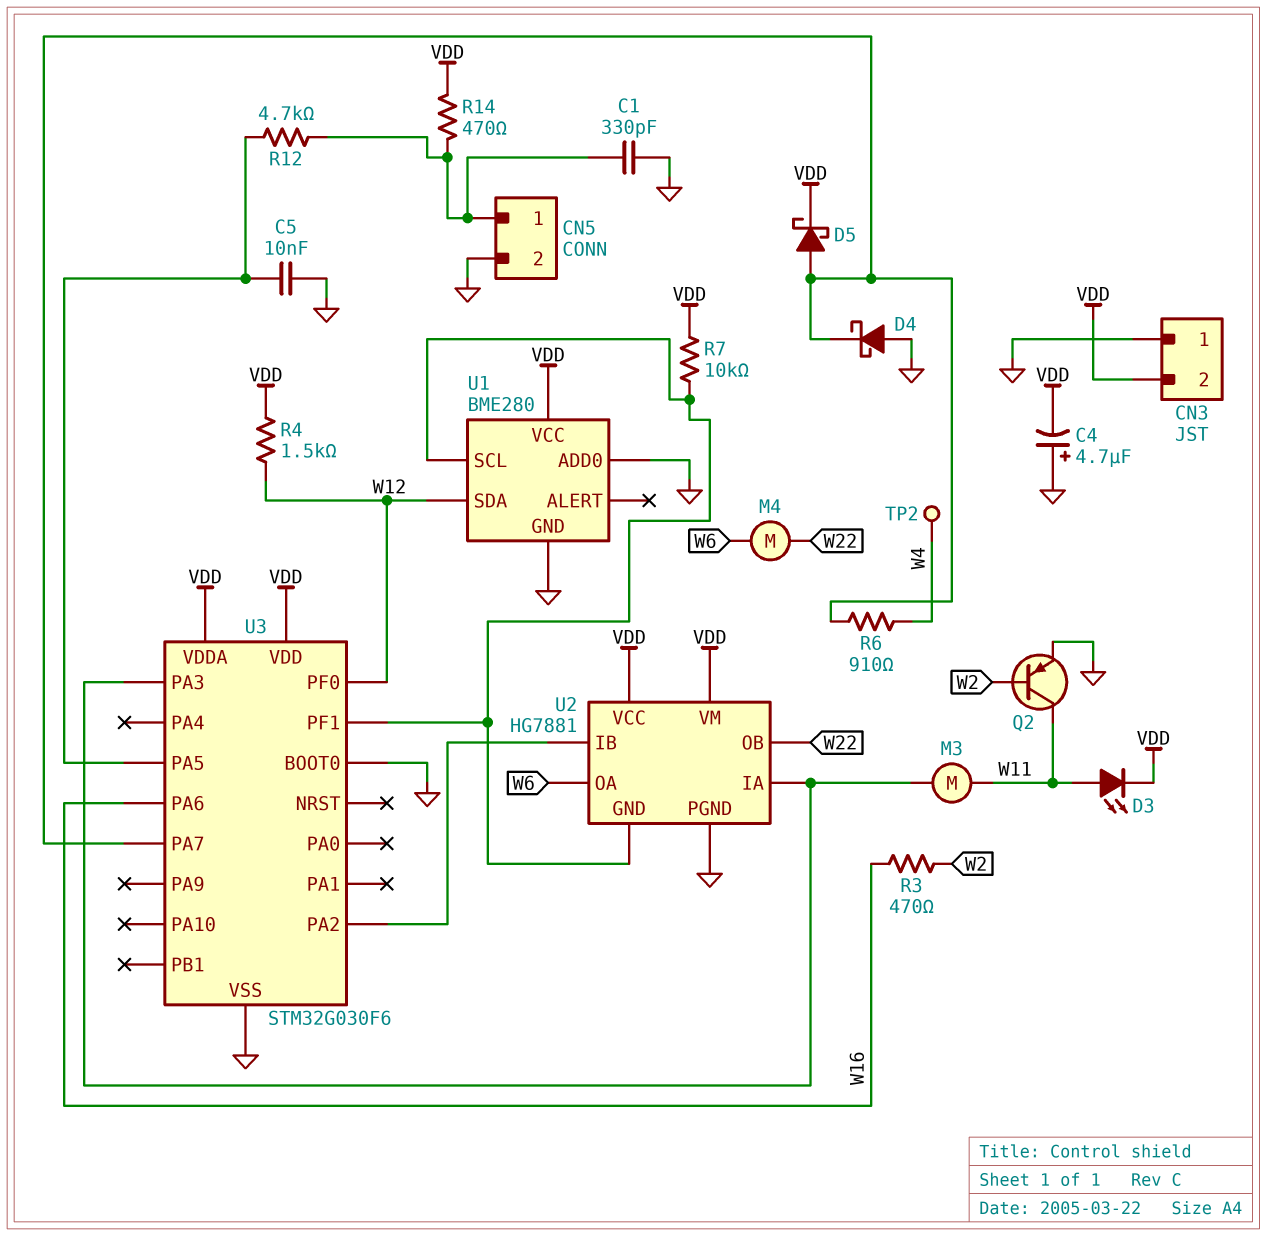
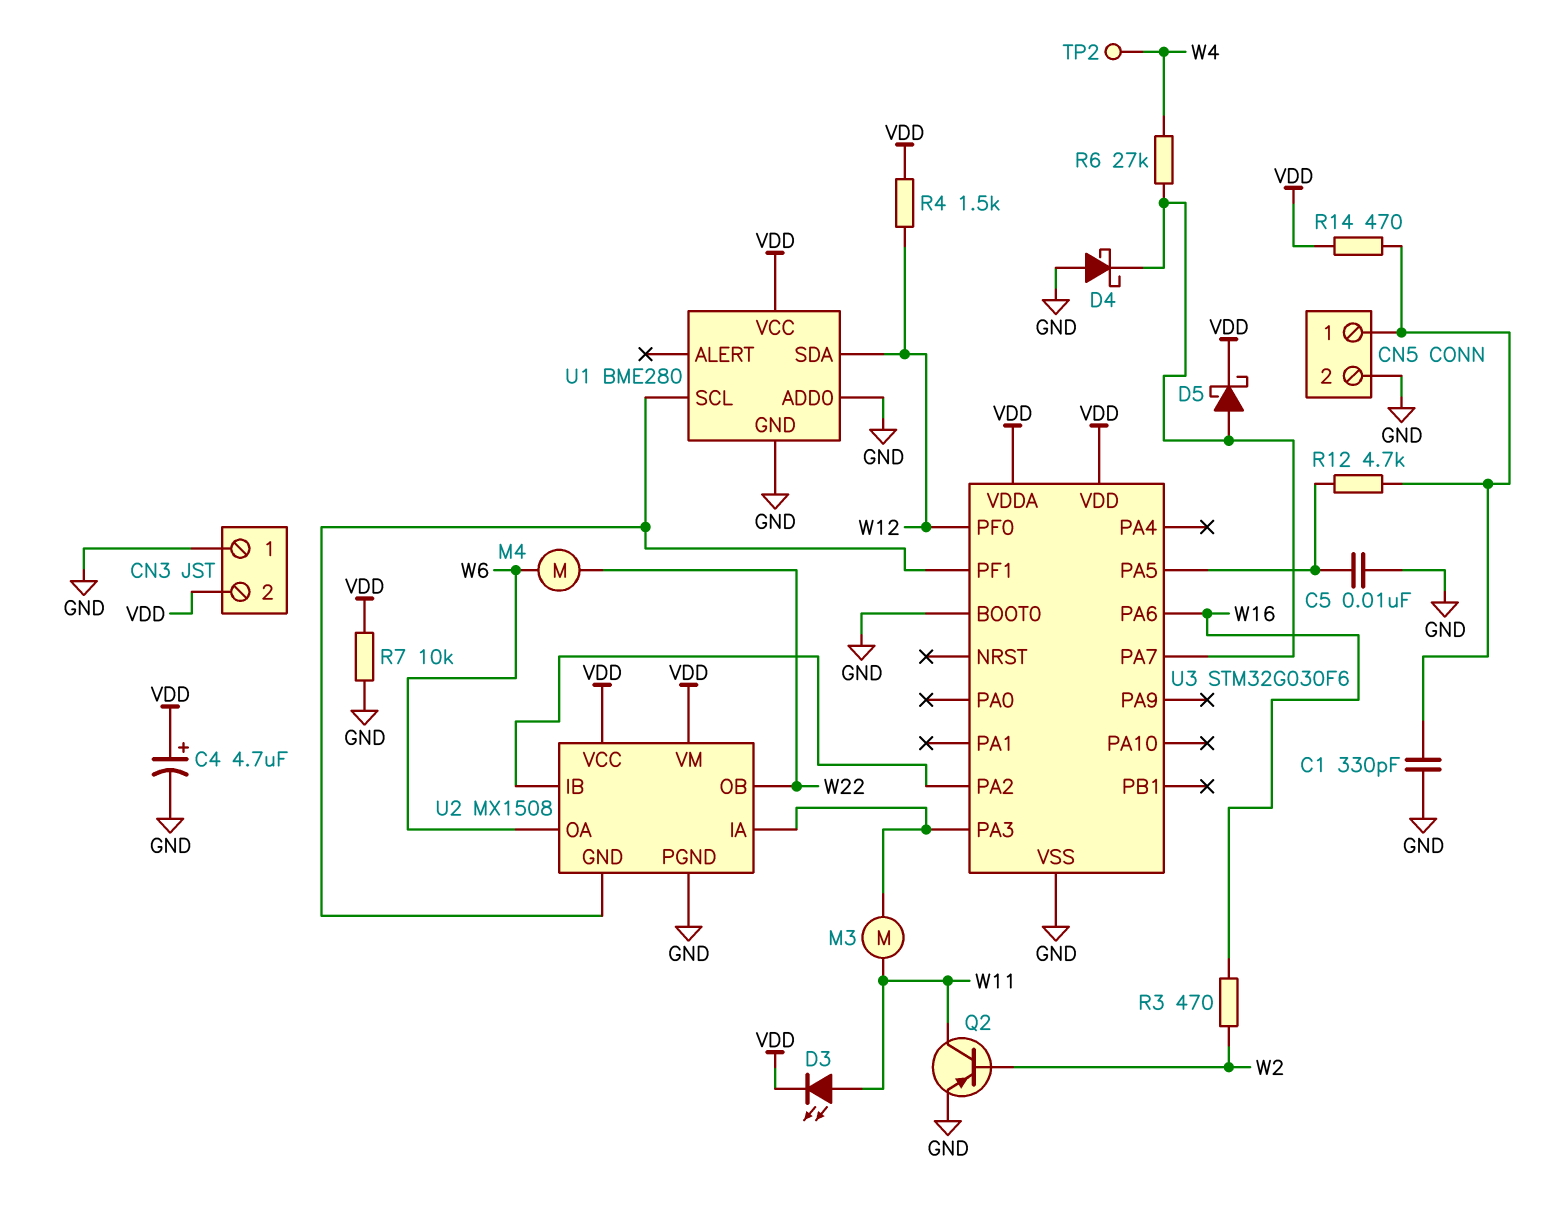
C4: 4.7uF (plus GND, minus VDD) -> 4.7uF (plus VDD, minus GND)
R6: 910 (U3/PA7, W4) -> 27k (U3/PA7, W4)
R7: 10k (U1/SCL, VDD) -> 10k (GND, VDD)
U2: HG7881 -> MX1508

